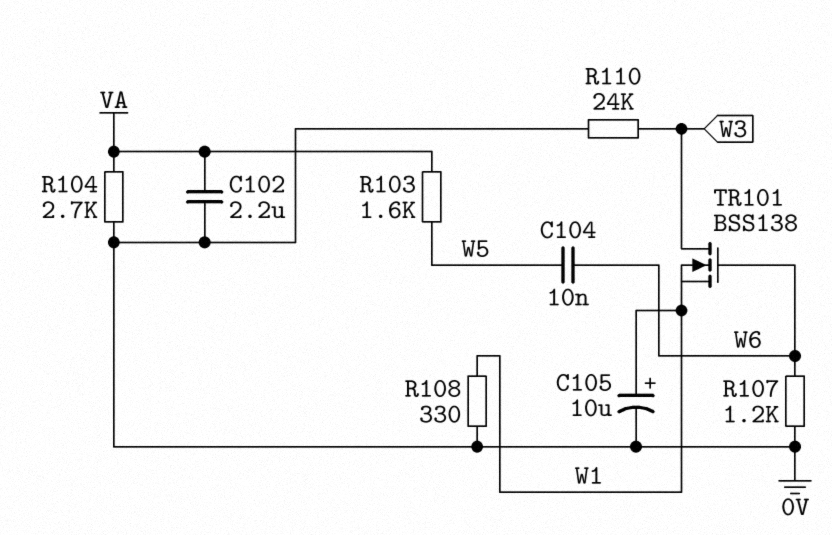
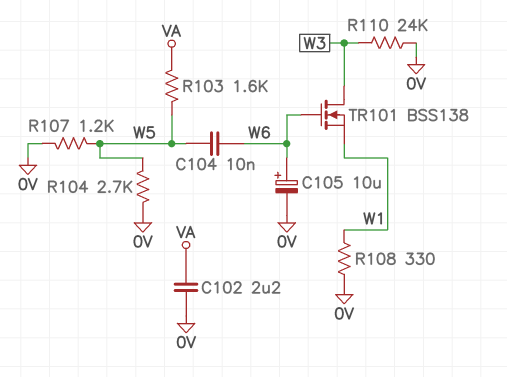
C105: 10uF (plus W1, minus 0V) -> 10uF (plus W6, minus 0V)
R104: 2.7k (0V, VA) -> 2.7k (0V, W5)
R107: 1.2k (0V, W6) -> 1.2k (0V, W5)

